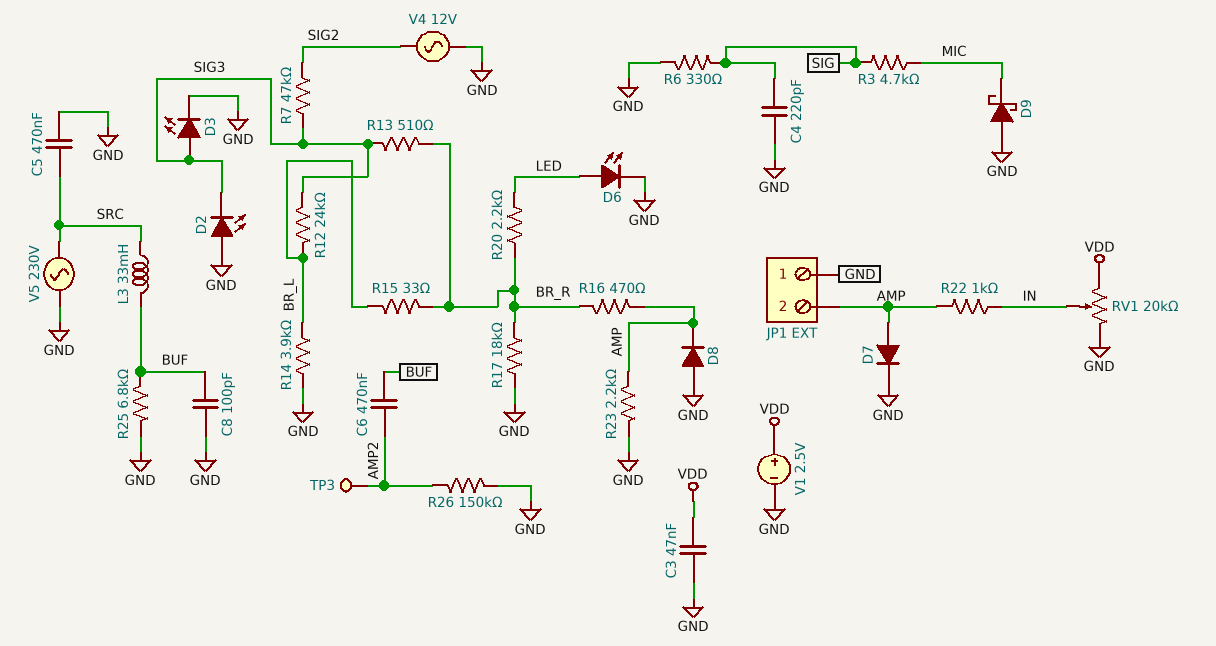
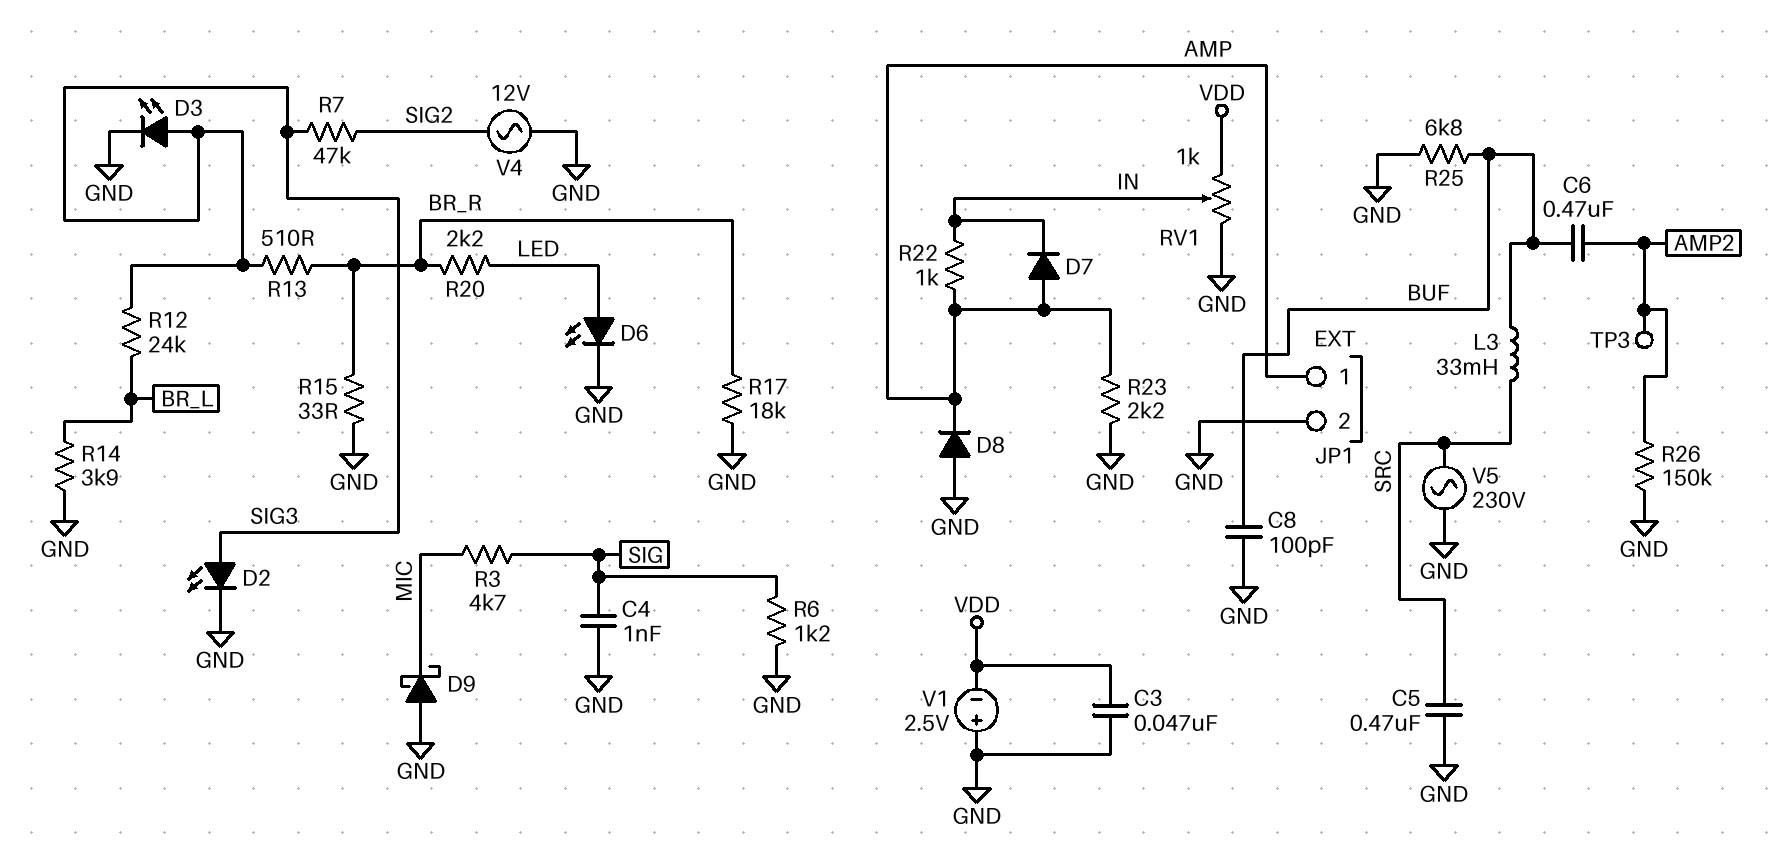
C4: 220pF (GND, SIG) -> 1nF (GND, SIG)
D2: LED (A GND, K SIG3) -> LED (A SIG3, K GND)
D7: diode (A AMP, K GND) -> diode (A AMP, K IN)
JP1 pin 1: GND -> AMP
JP1 pin 2: AMP -> GND
R6: 330 (GND, SIG) -> 1.2k (GND, SIG)
R15: 33 (BR_L, BR_R) -> 33 (BR_R, GND)
R16: 470 (AMP, BR_R) -> none
RV1: 20k (GND, VDD, wiper IN) -> 1k (GND, VDD, wiper IN)
V1: 2.5V (plus VDD, minus GND) -> 2.5V (plus GND, minus VDD)

